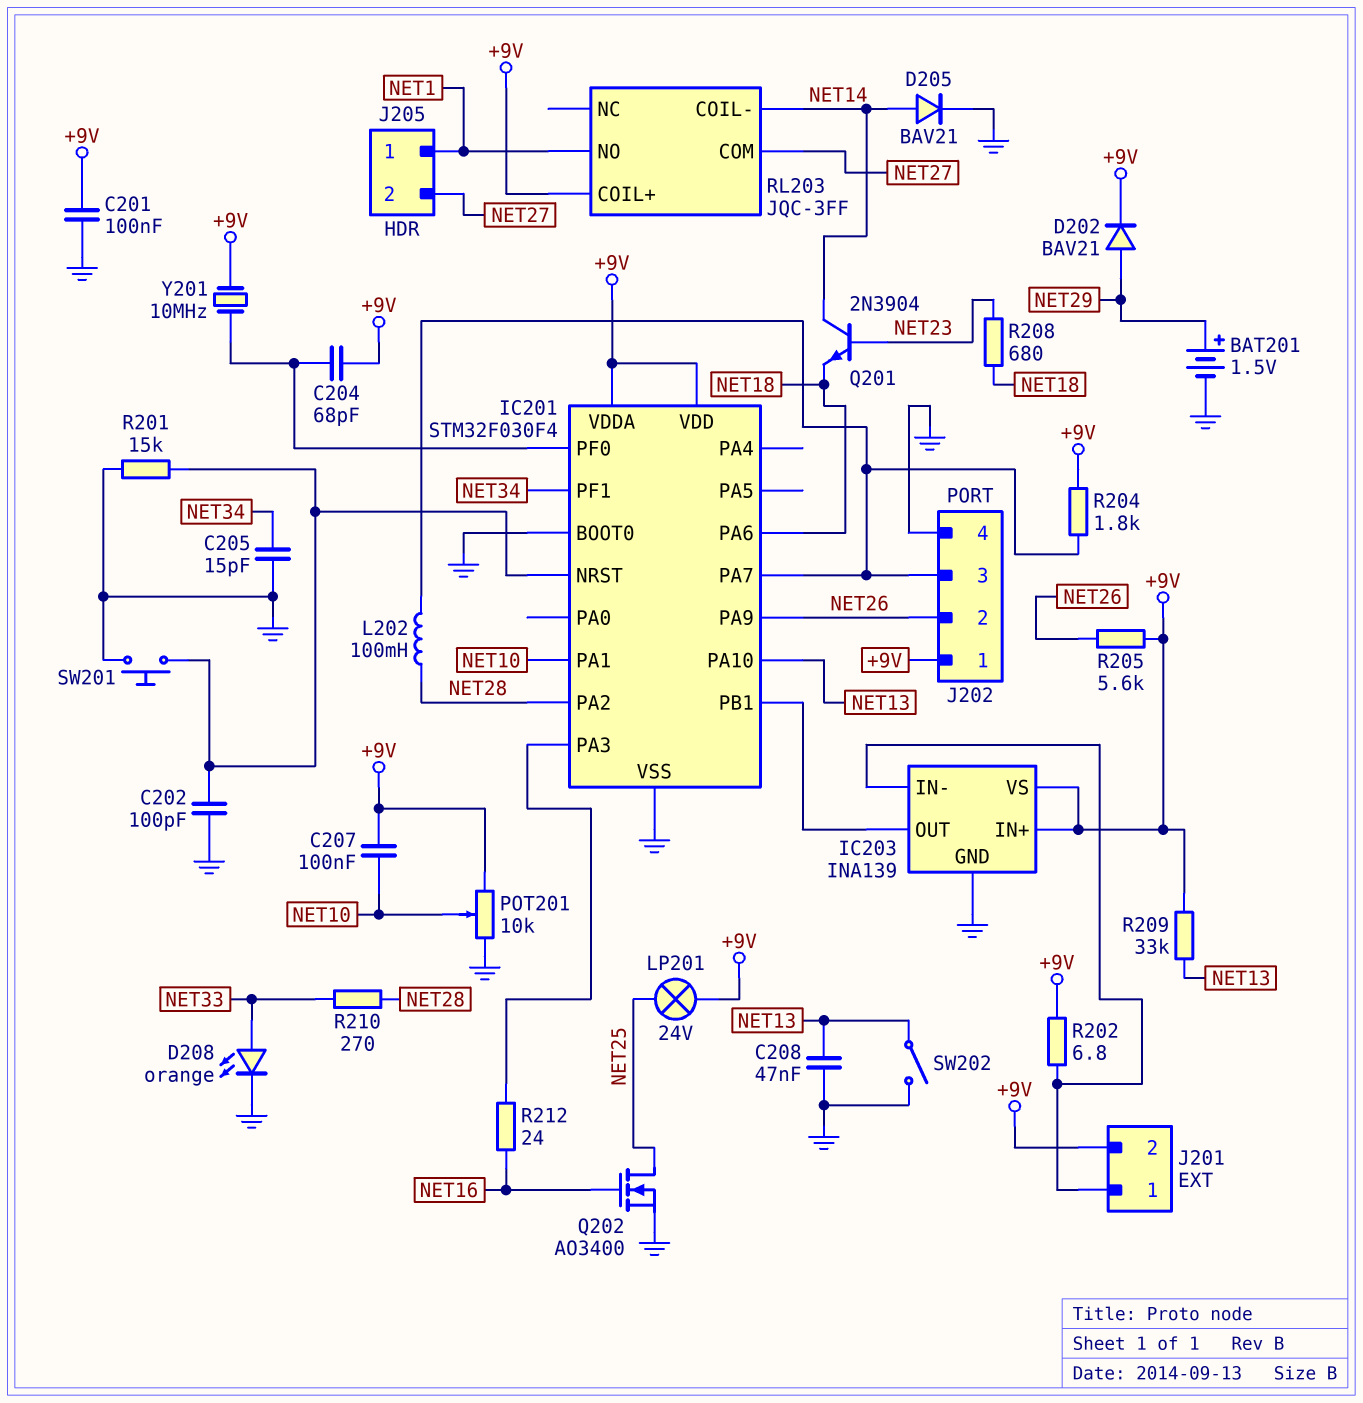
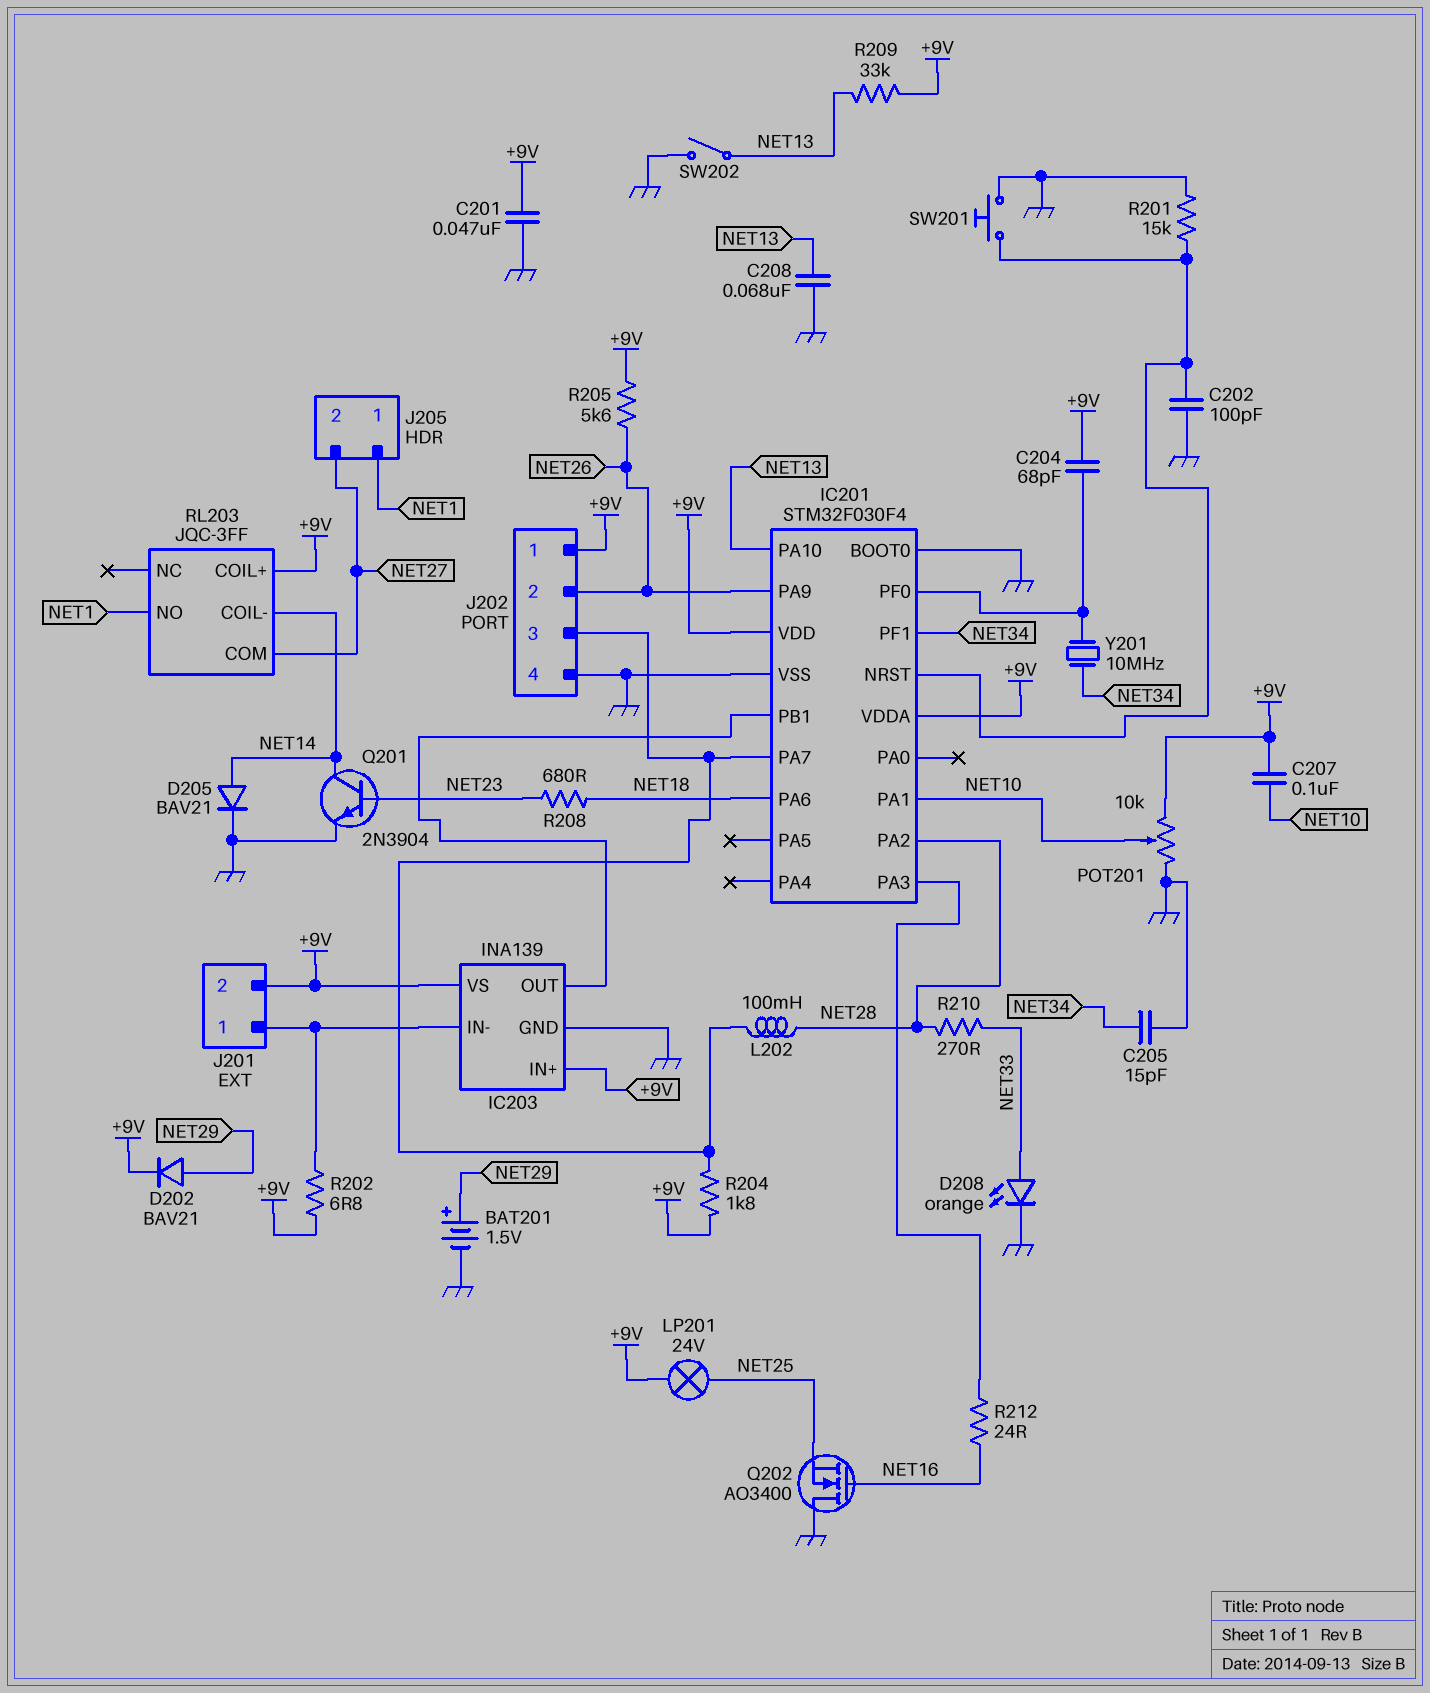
C201: 100nF (+9V, GND) -> 47nF (+9V, GND)
C208: 47nF (GND, NET13) -> 68nF (GND, NET13)
Q201: NPN 2N3904 (B NET23, C NET14, E NET18) -> NPN 2N3904 (B NET23, C NET14, E GND)
Q202: NMOS AO3400 (G NET16, D NET25, S GND) -> NMOS AO3400 (G NET16, D GND, S NET25)
Y201: 10MHz (+9V, IC201/PF0) -> 10MHz (IC201/PF0, NET34)

